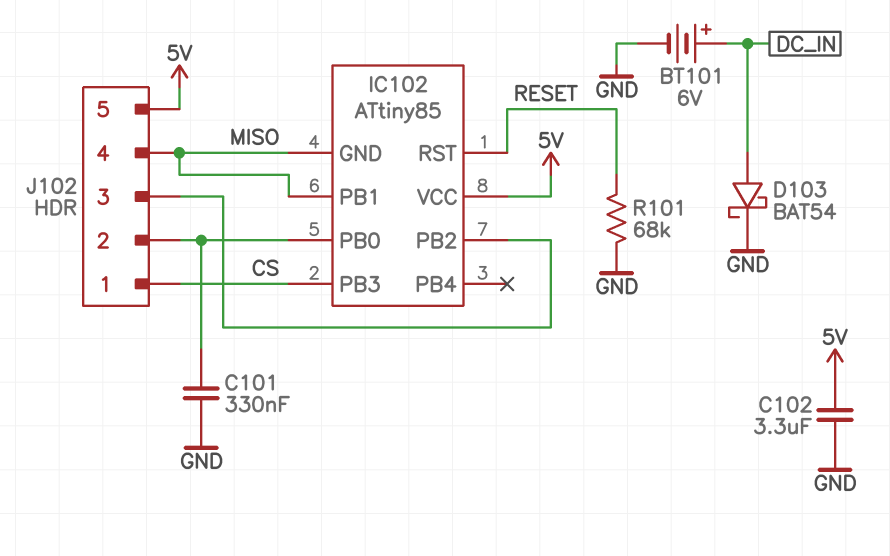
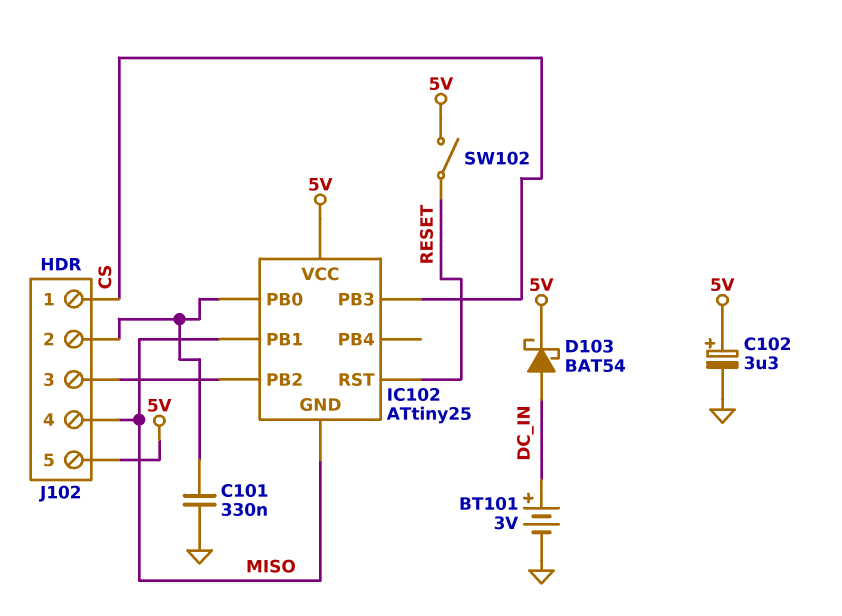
BT101: 6V (plus DC_IN, minus GND) -> 3V (plus DC_IN, minus GND)
C102: 3.3uF (5V, GND) -> 3.3uF (plus 5V, minus GND)
D103: schottky BAT54 (A DC_IN, K GND) -> schottky BAT54 (A DC_IN, K 5V)
IC102: ATtiny85 -> ATtiny25
R101: 68k (GND, RESET) -> none
SW102: none -> switch (5V, RESET)

